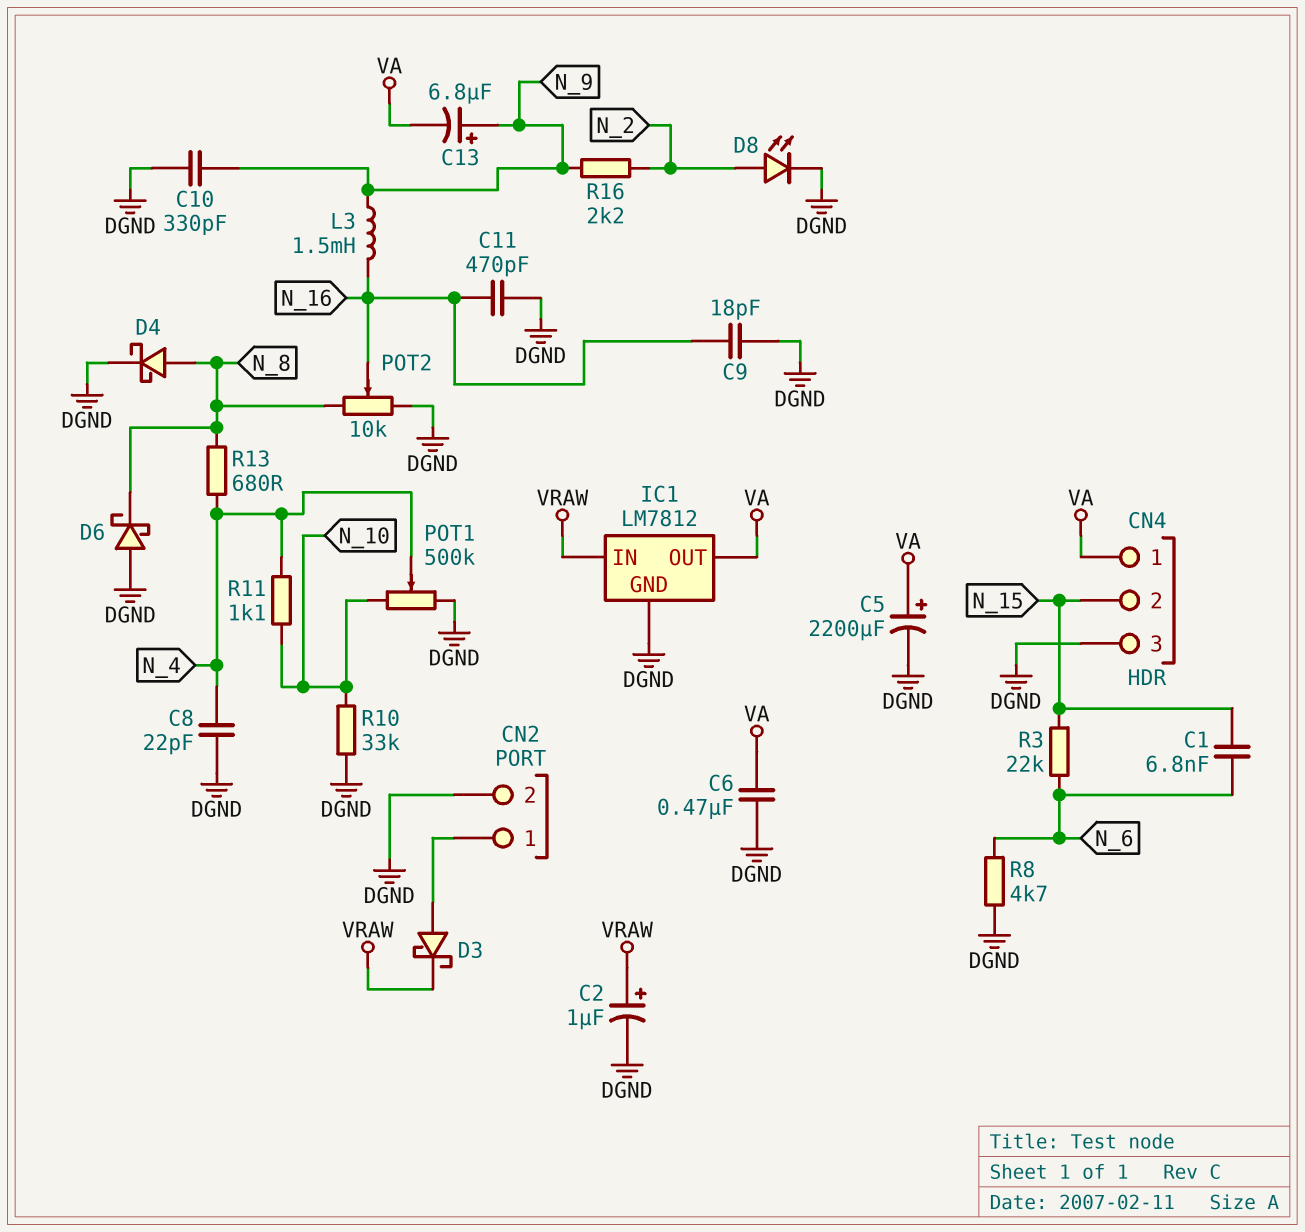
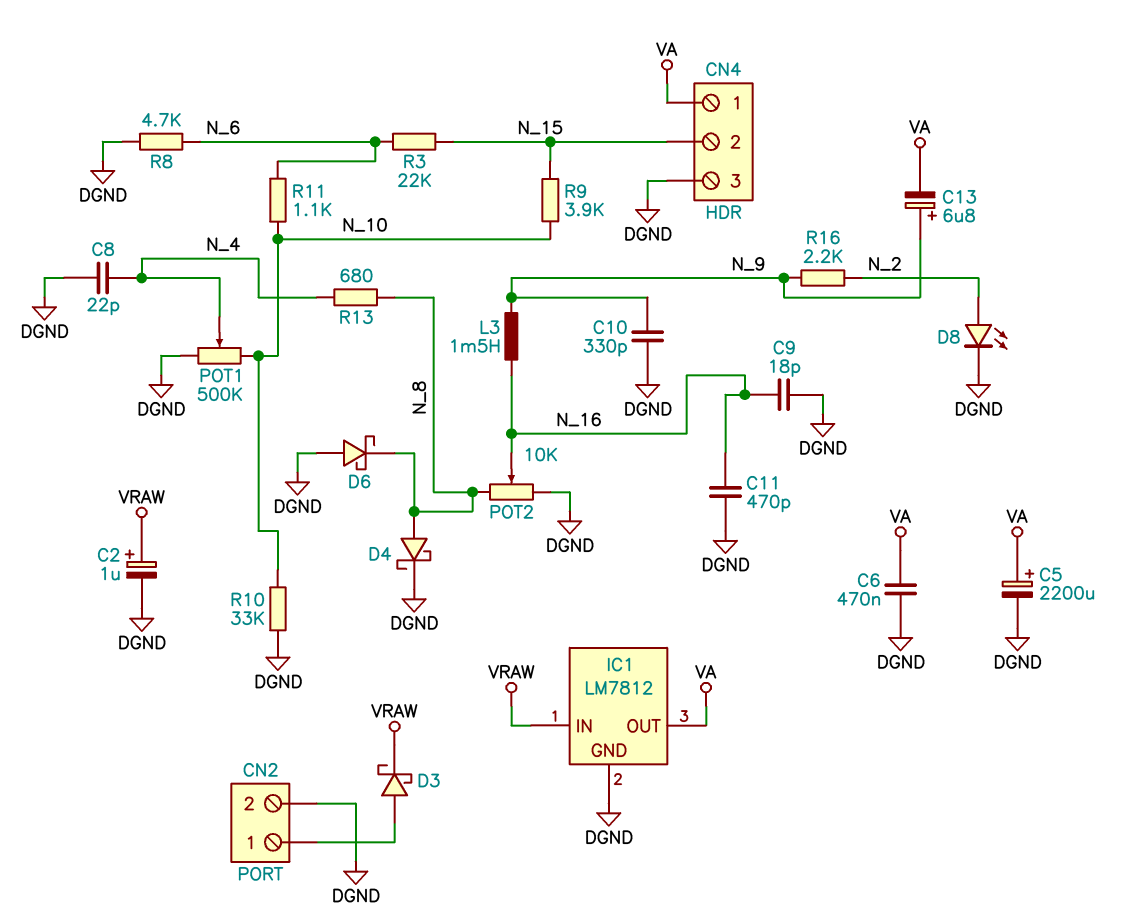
C1: 6.8nF (N_6, N_15) -> none
R9: none -> 3.9k (N_10, N_15)
R11: 1.1k (N_4, N_10) -> 1.1k (N_6, N_10)

